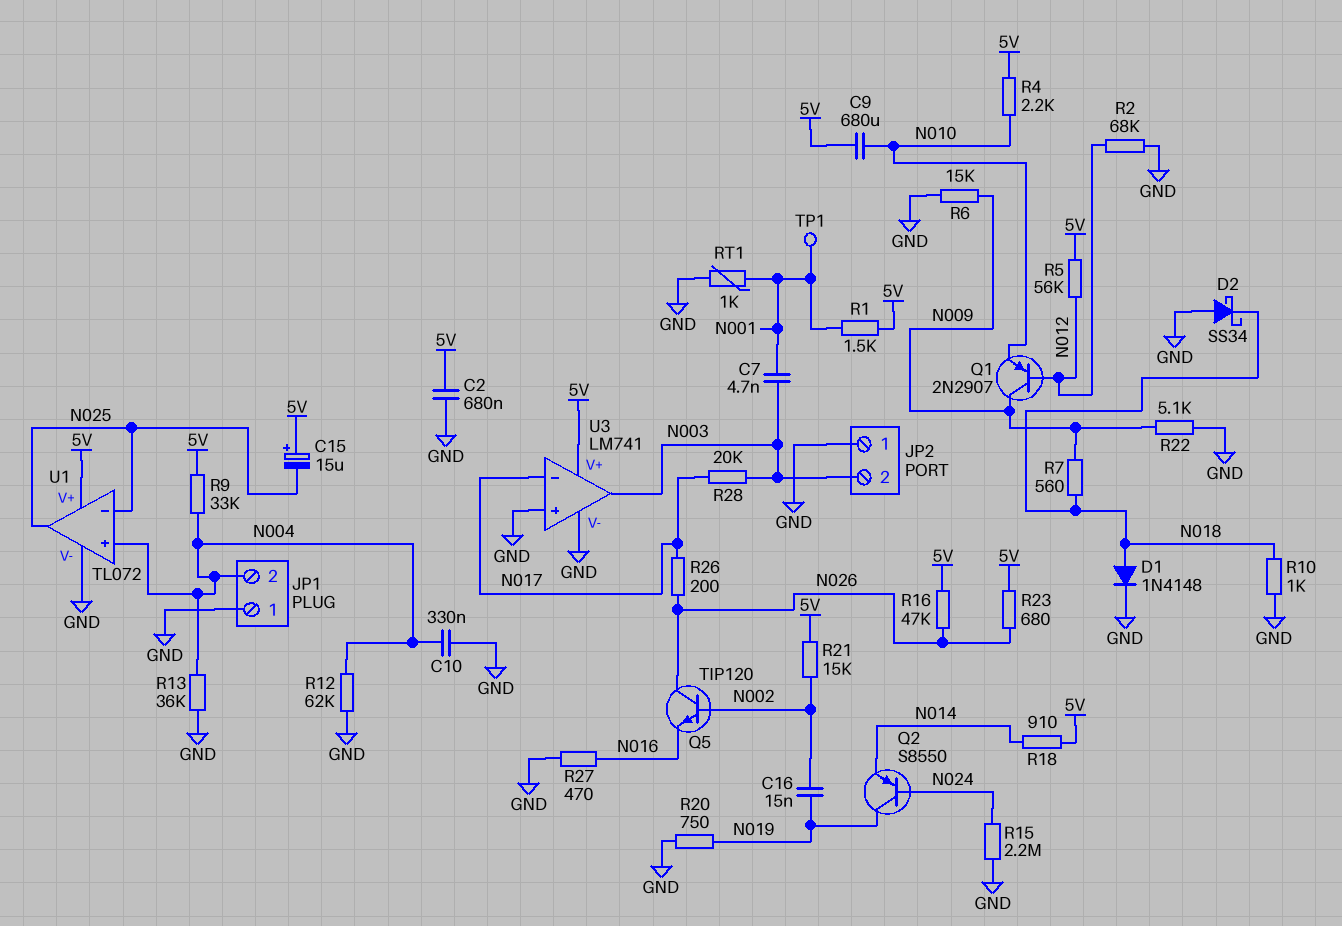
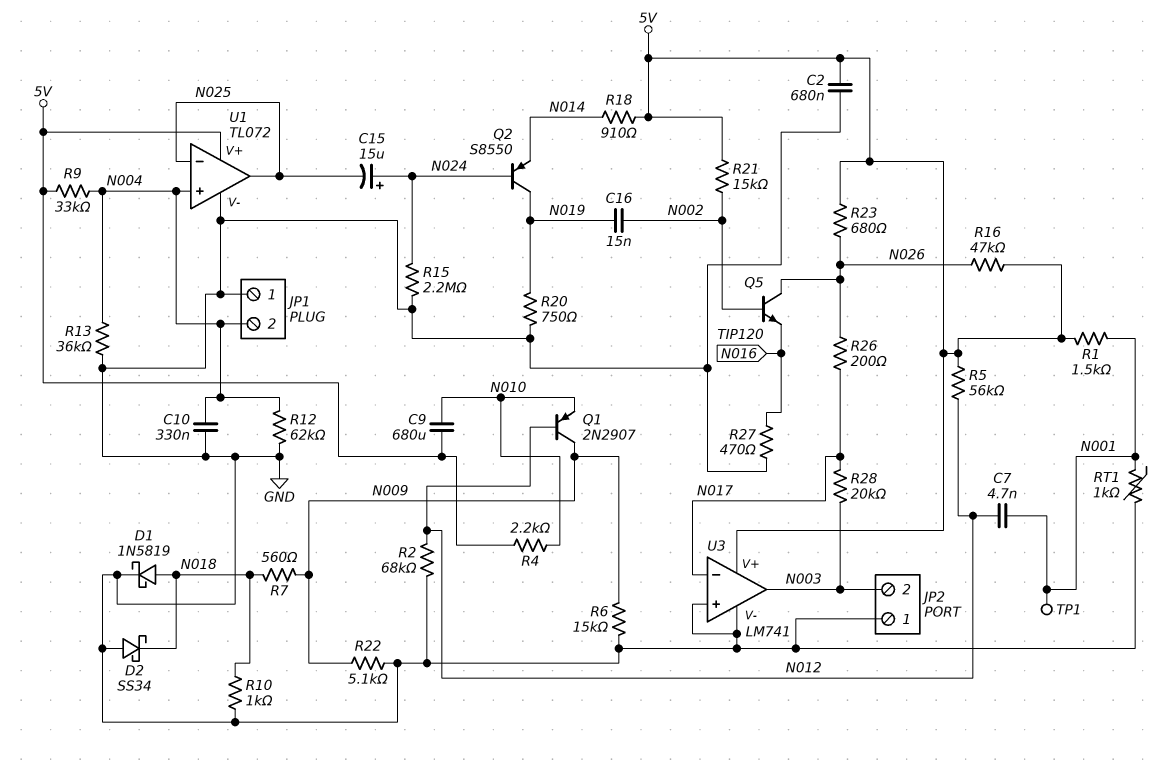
C7: 4.7nF (N001, N003) -> 4.7nF (N001, N012)
C15: 15uF (plus 5V, minus N025) -> 15uF (plus N024, minus N025)
D1: diode 1N4148 (A N018, K GND) -> schottky 1N5819 (A N018, K GND)

